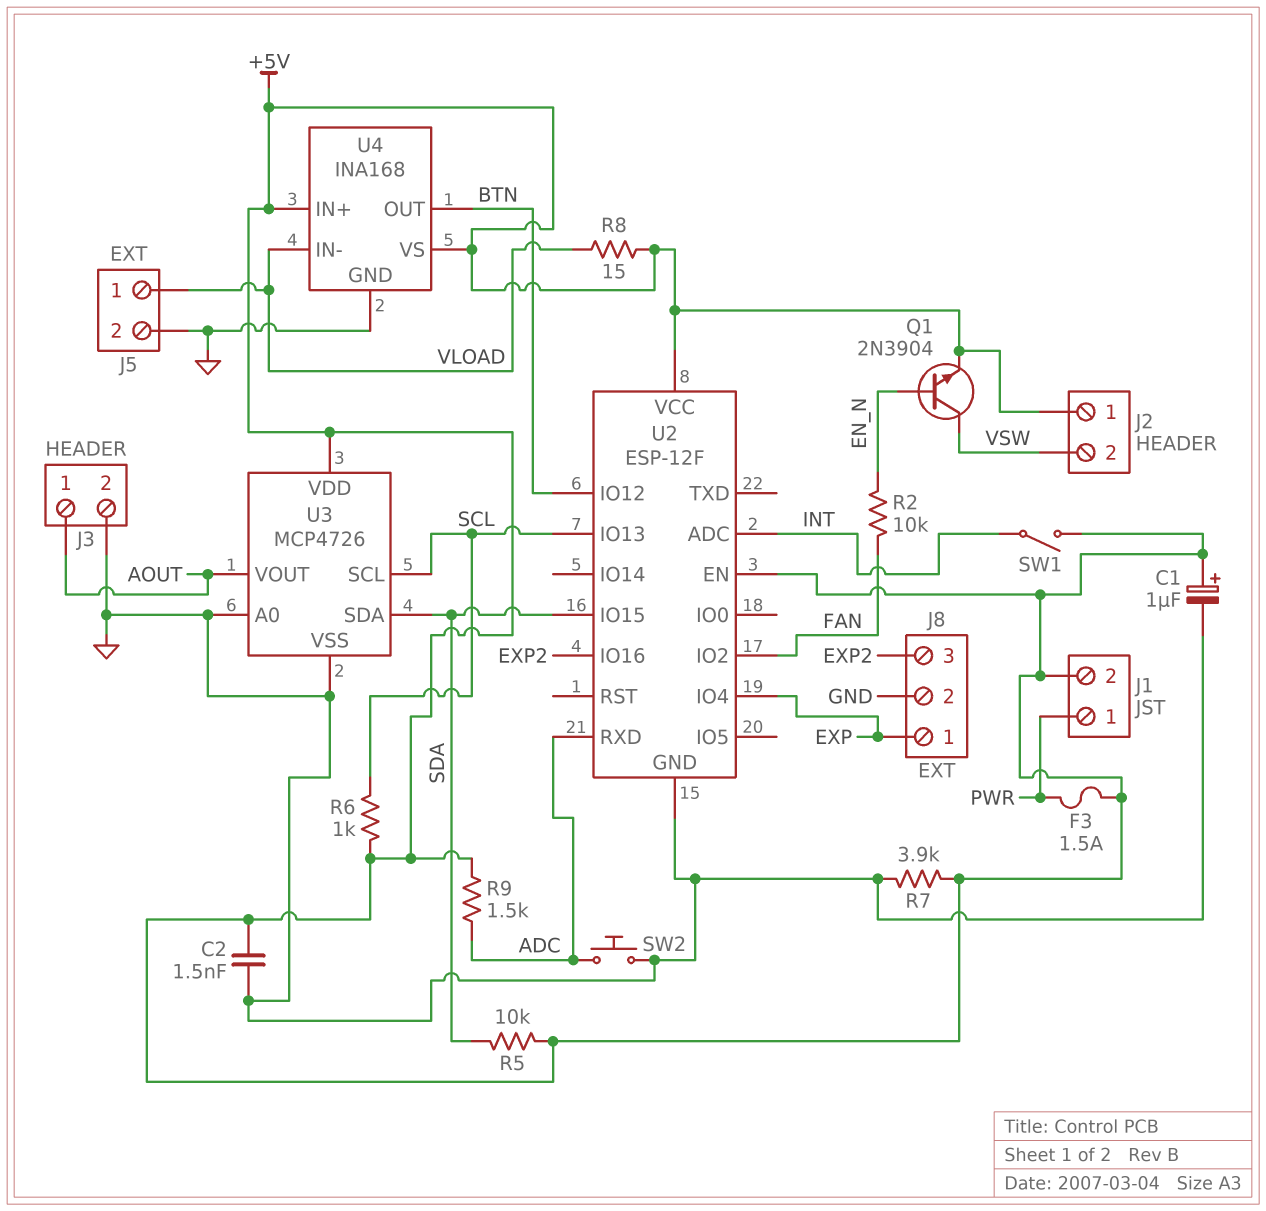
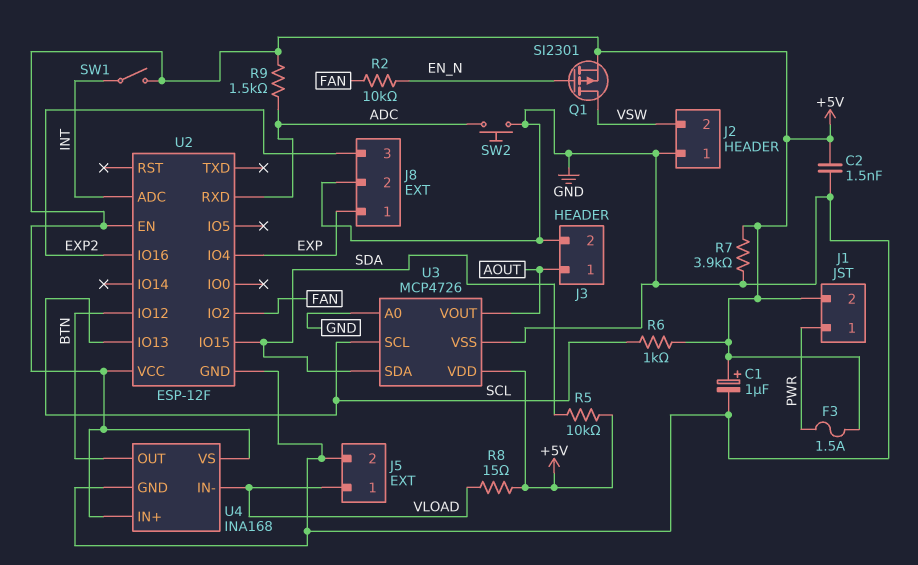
J2 pin 1: +5V -> GND
Q1: NPN 2N3904 (B EN_N, C VSW, E +5V) -> PMOS SI2301 (G EN_N, D VSW, S +5V)

